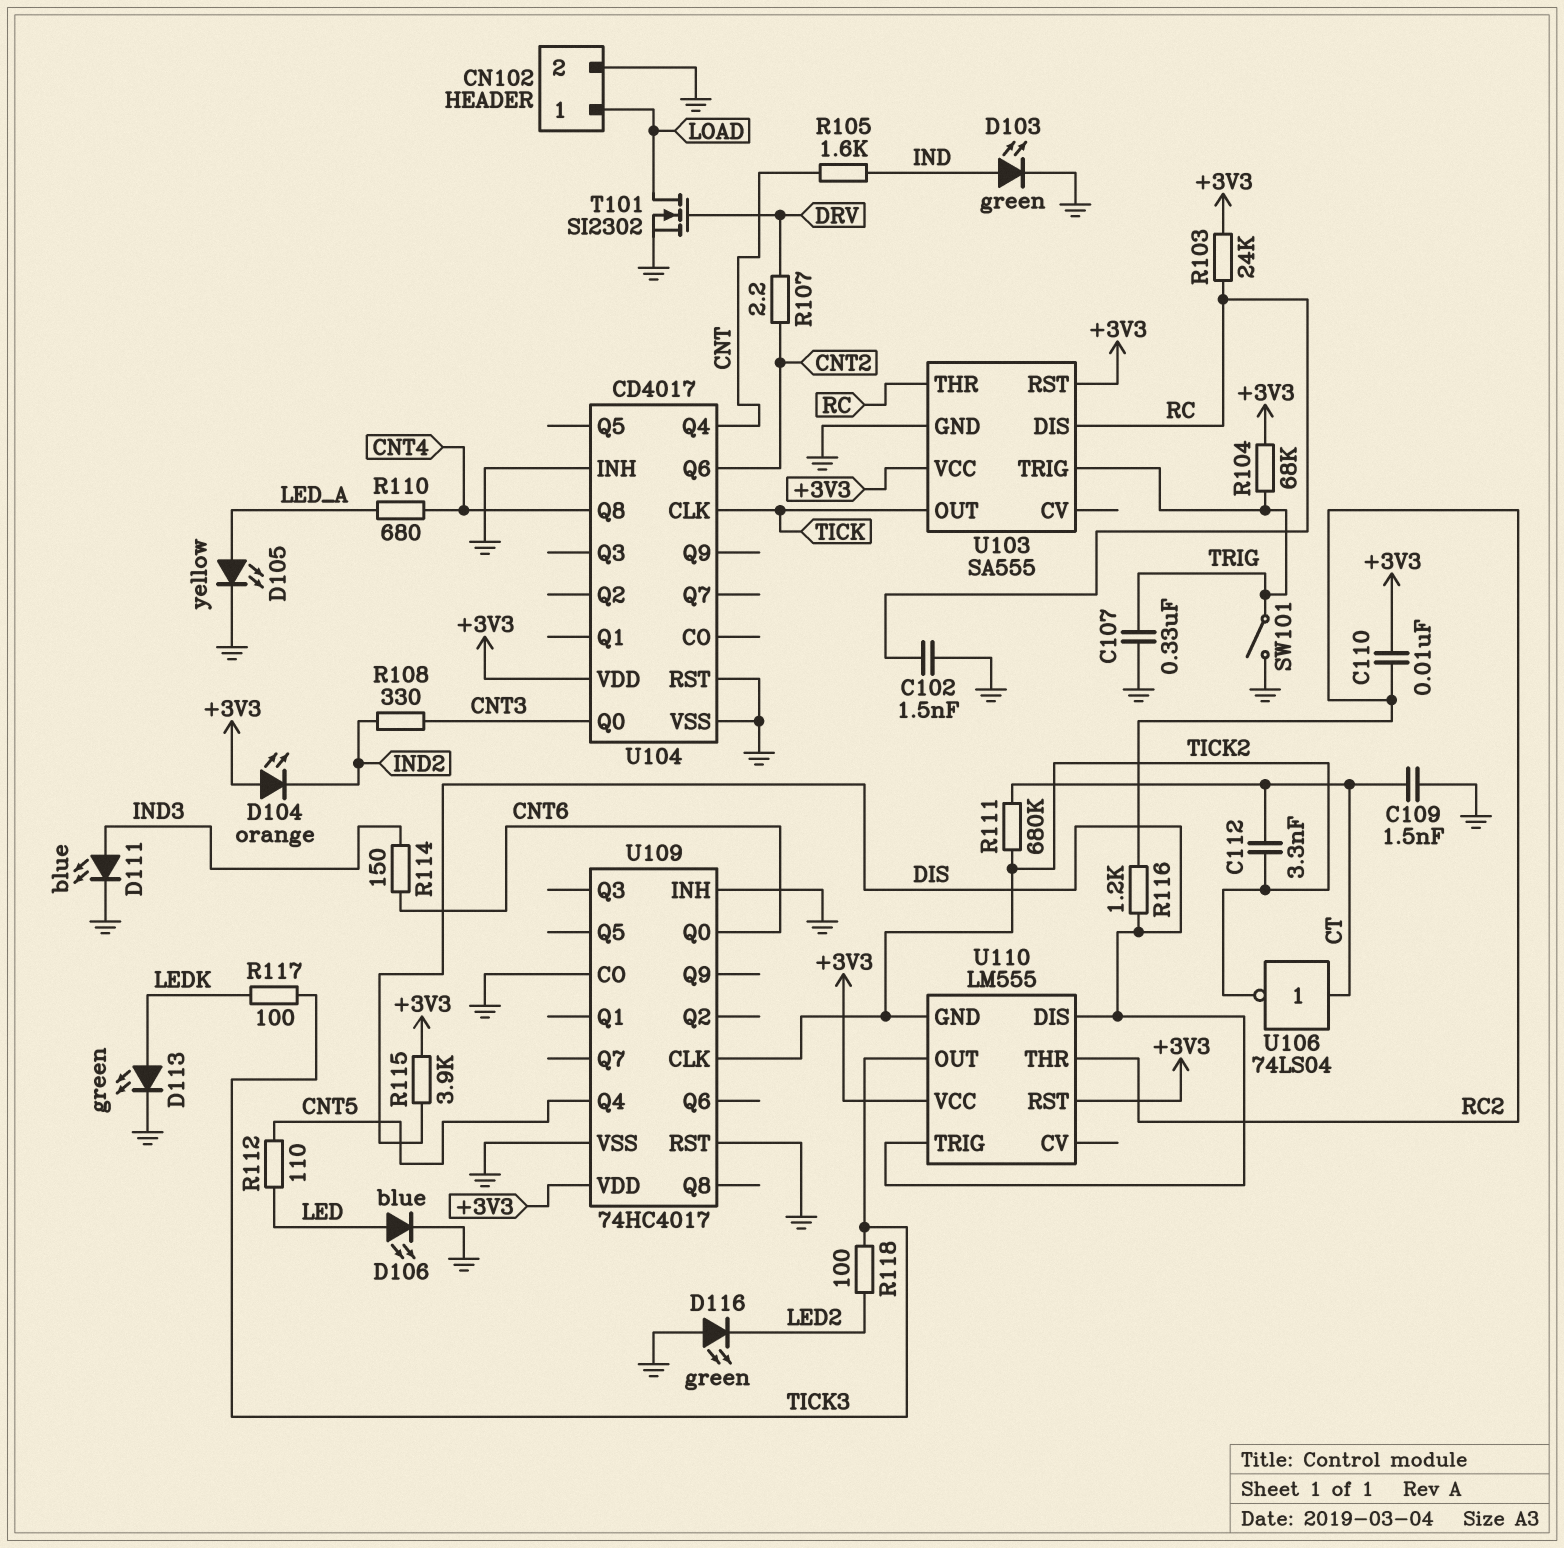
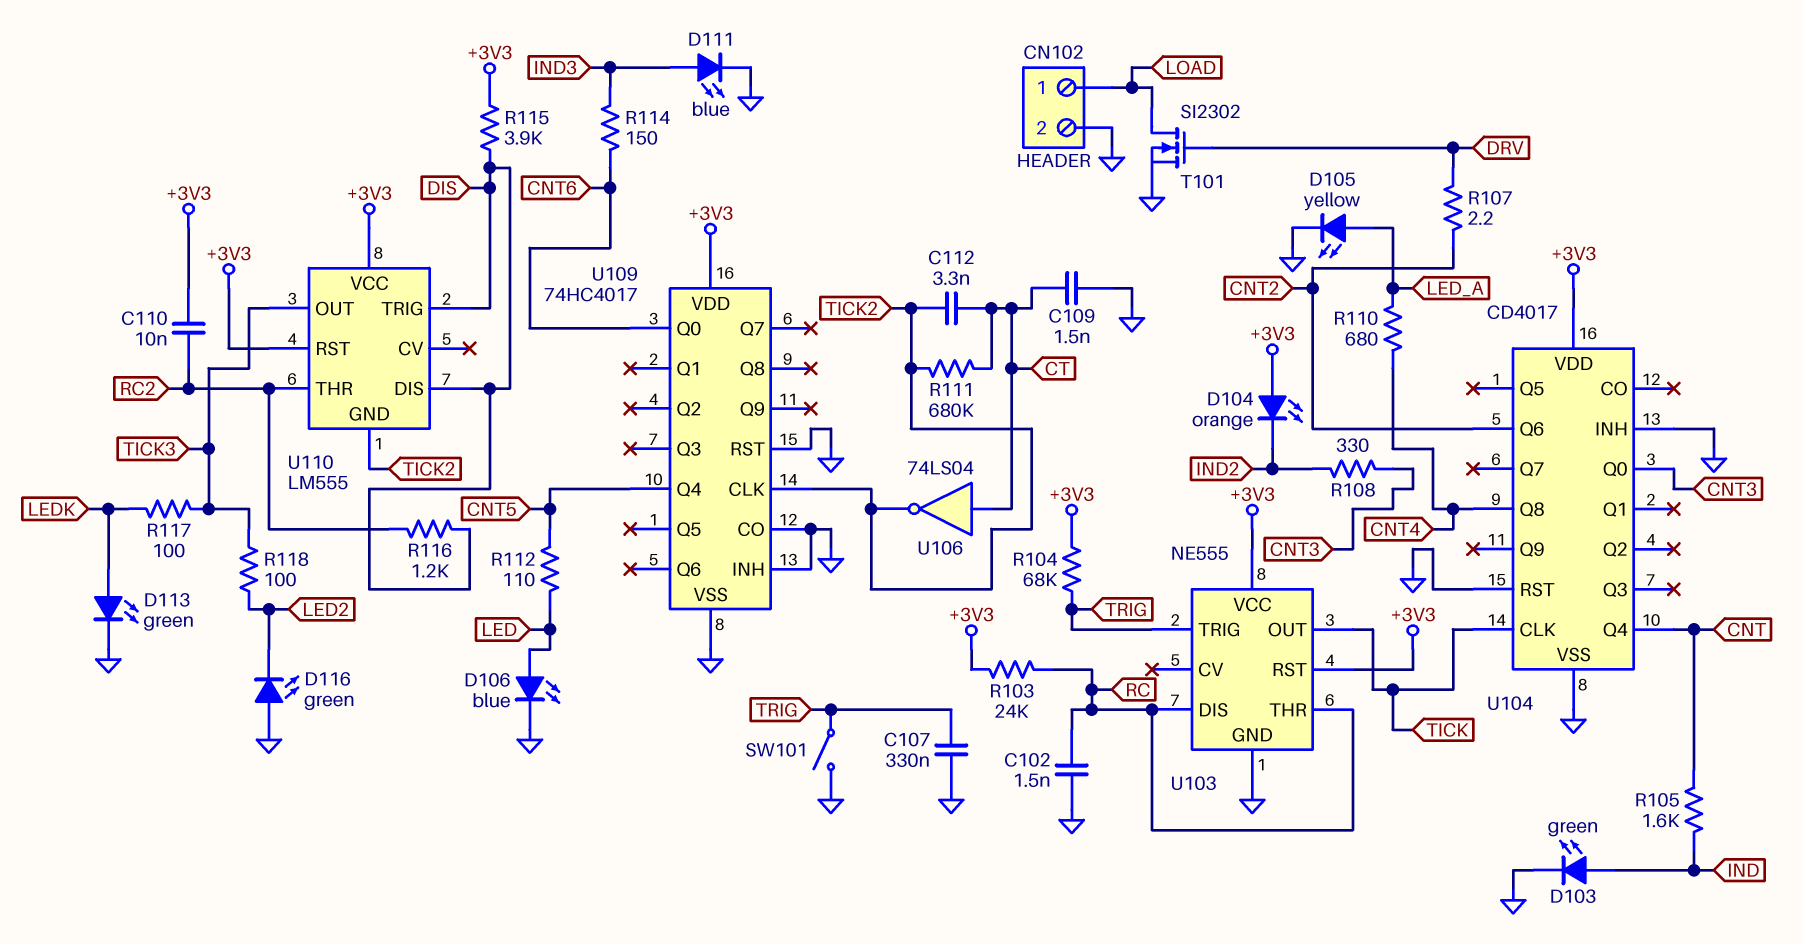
U103: SA555 -> NE555

